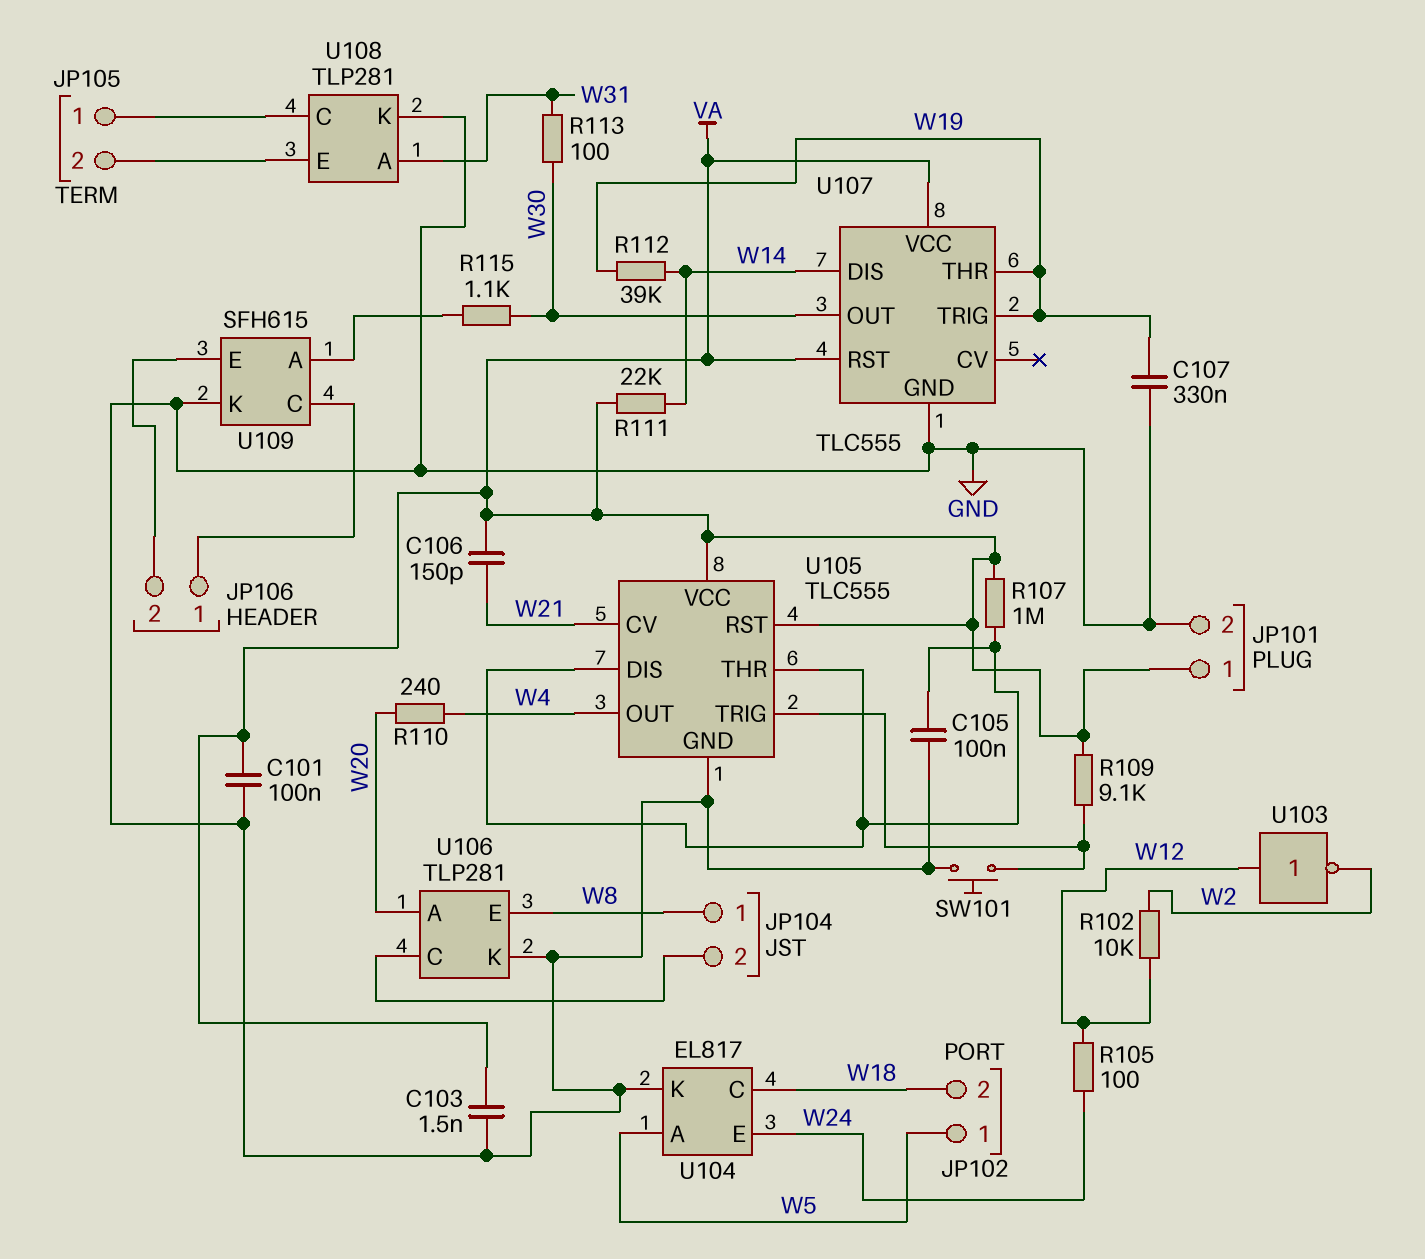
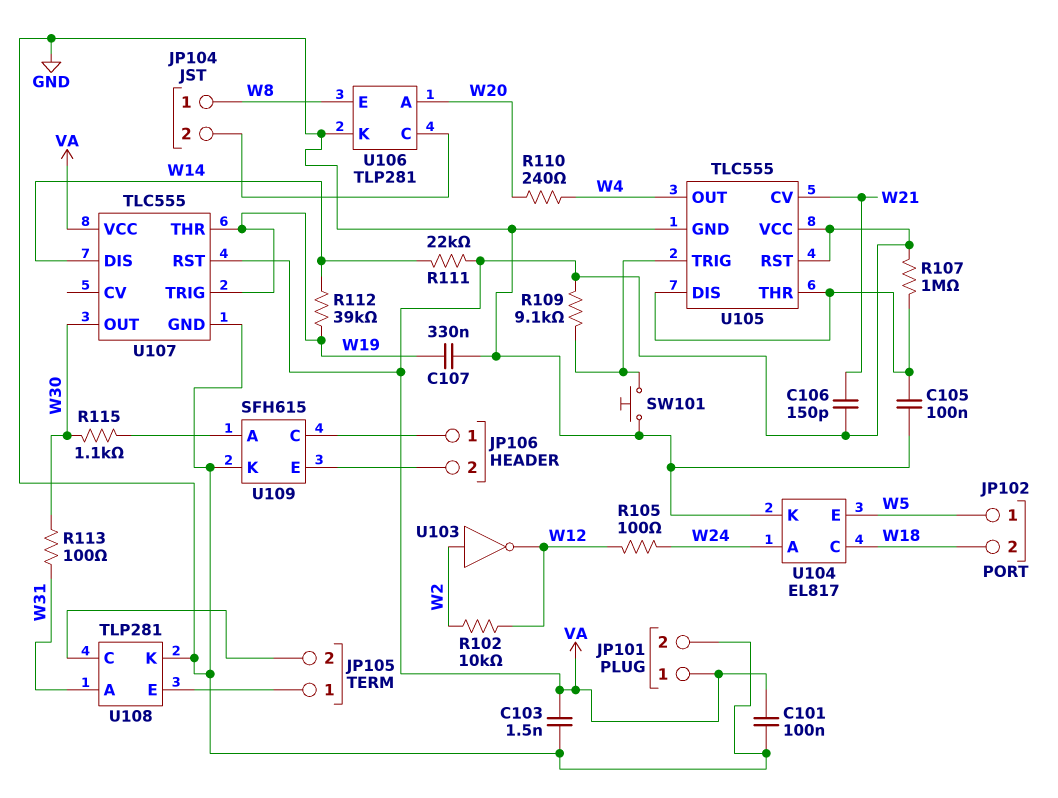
U103: NOT (in W12, out W2) -> NOT (in W2, out W12)
U104 pin A: W5 -> W24
U104 pin E: W24 -> W5
U108 pin C: JP105/1 -> JP105/2
U108 pin E: JP105/2 -> JP105/1

